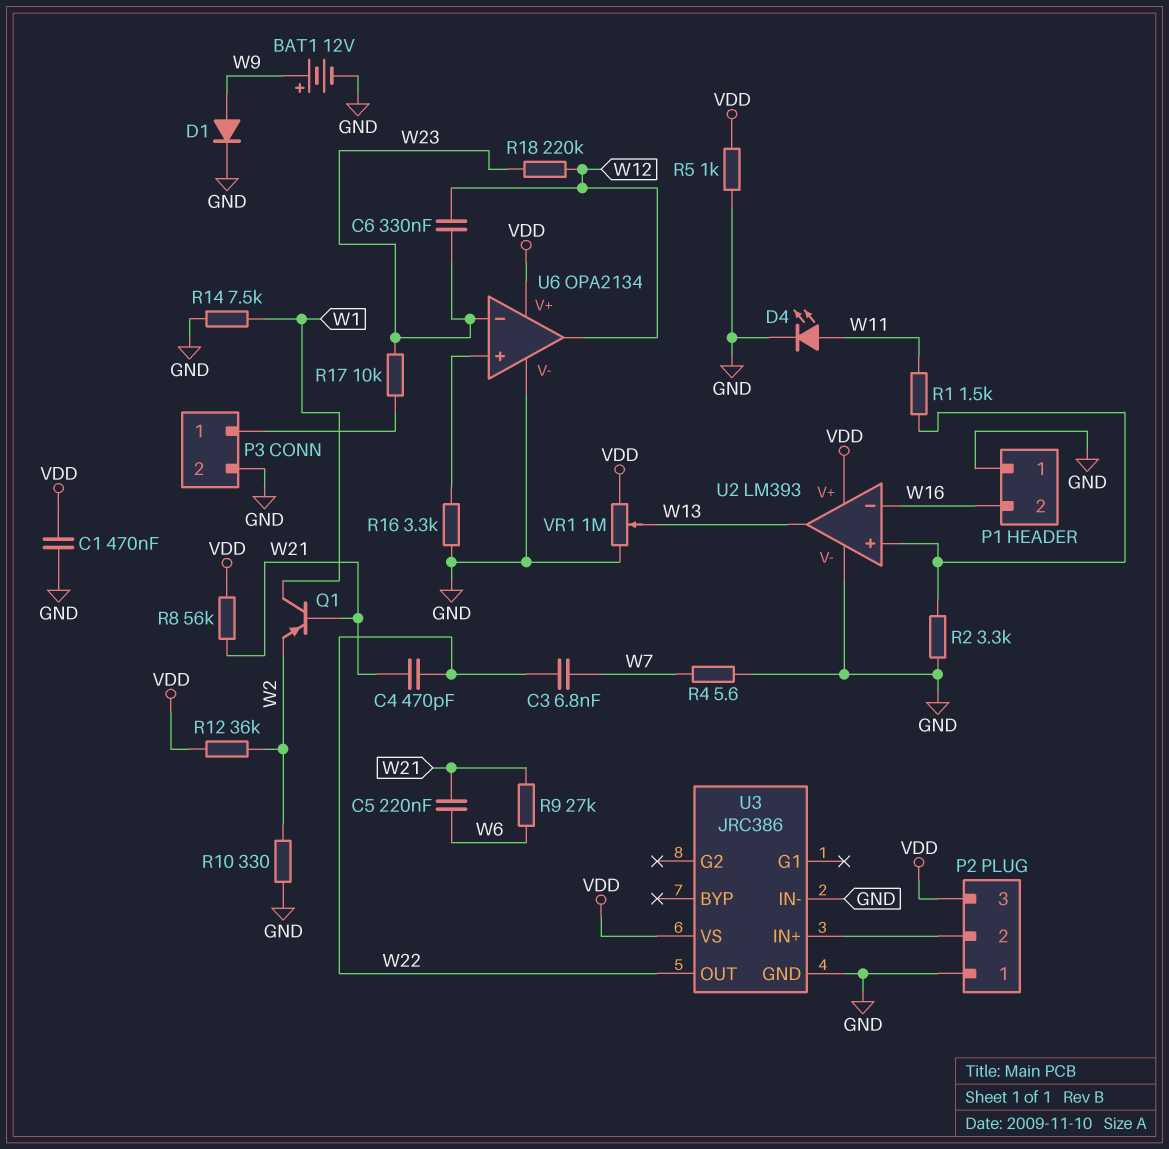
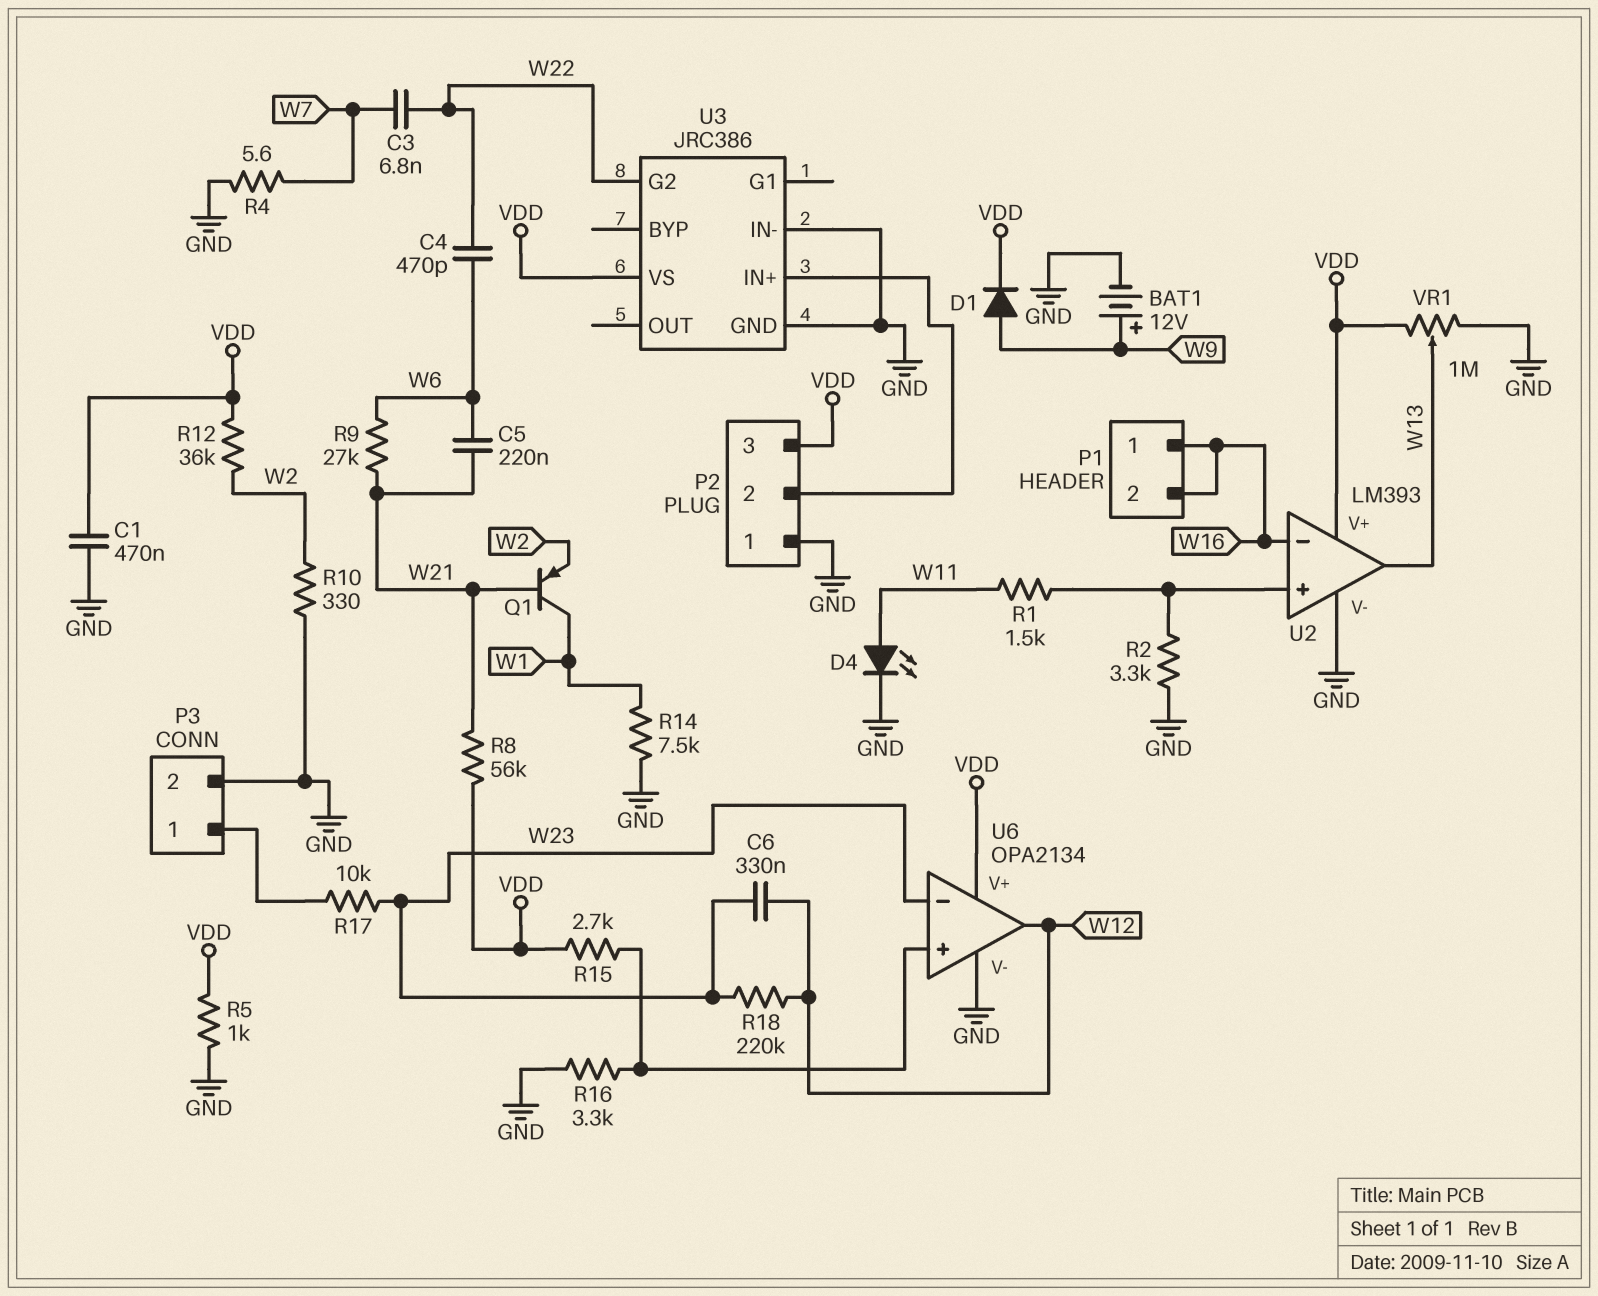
C4: 470pF (W21, W22) -> 470pF (W6, W22)
D1: diode (A W9, K GND) -> diode (A W9, K VDD)
P1 pin 1: GND -> W16
R15: none -> 2.7k (U6/in+, VDD)
U3 pin G2: none -> W22
U3 pin OUT: W22 -> none

